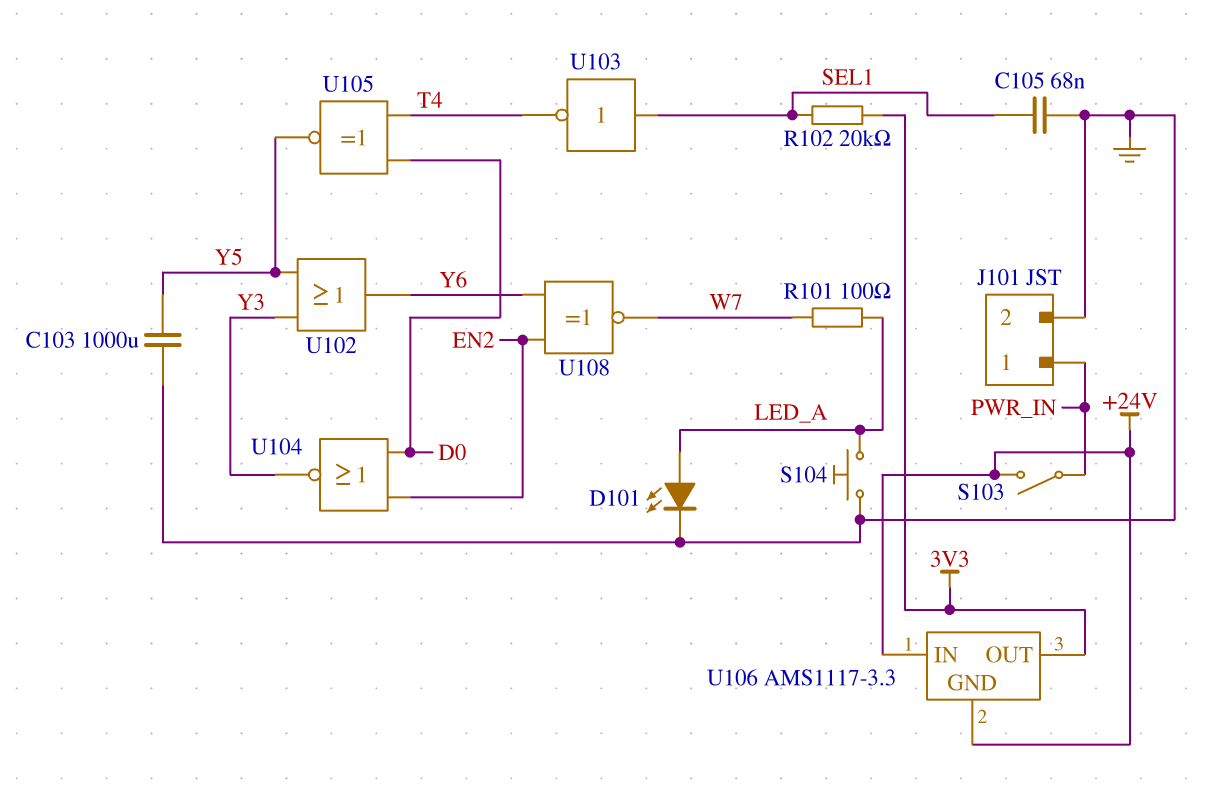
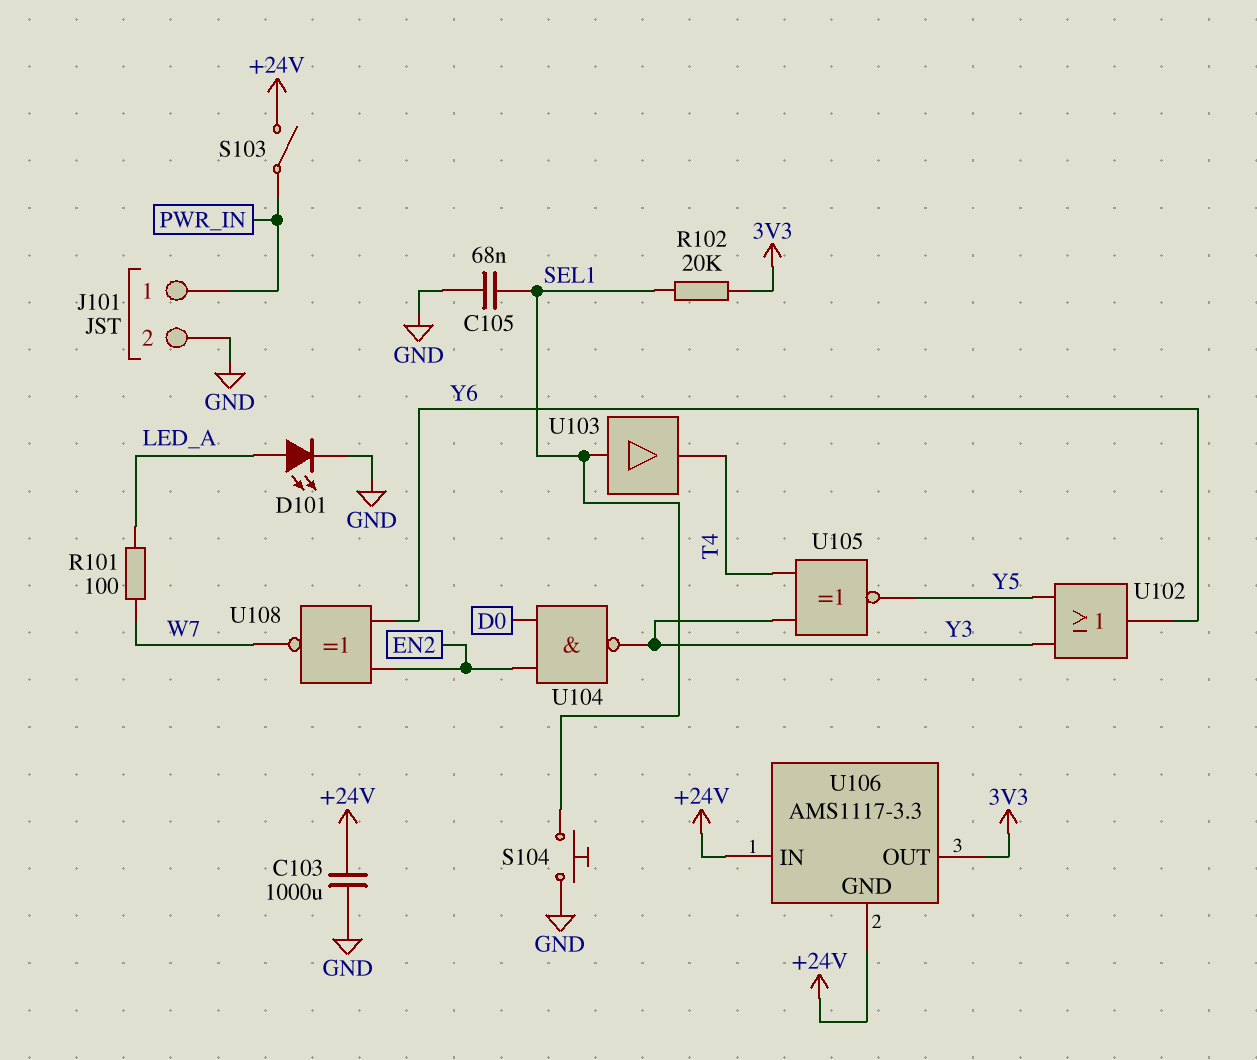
C103: 1000uF (GND, Y5) -> 1000uF (+24V, GND)
S104: button (GND, LED_A) -> button (GND, SEL1)
U103: NOT (in SEL1, out T4) -> buffer (in SEL1, out T4)
U104: NOR (in D0, in EN2, out Y3) -> NAND (in D0, in EN2, out Y3)
U105: XNOR (in D0, in T4, out Y5) -> XNOR (in T4, in Y3, out Y5)

